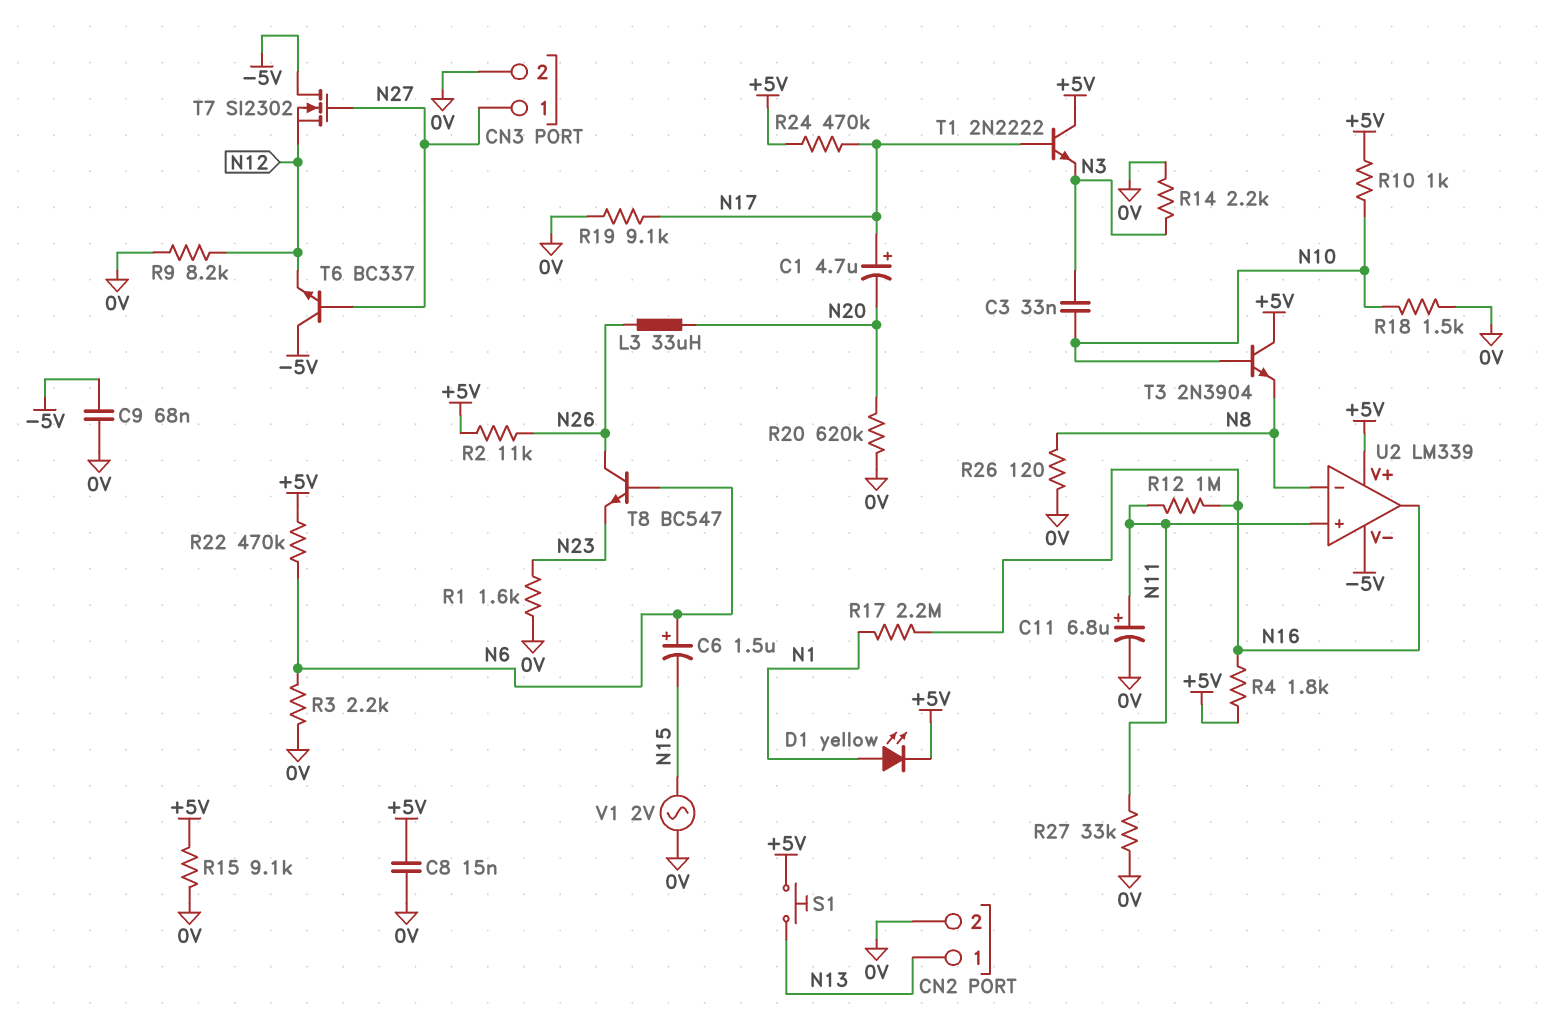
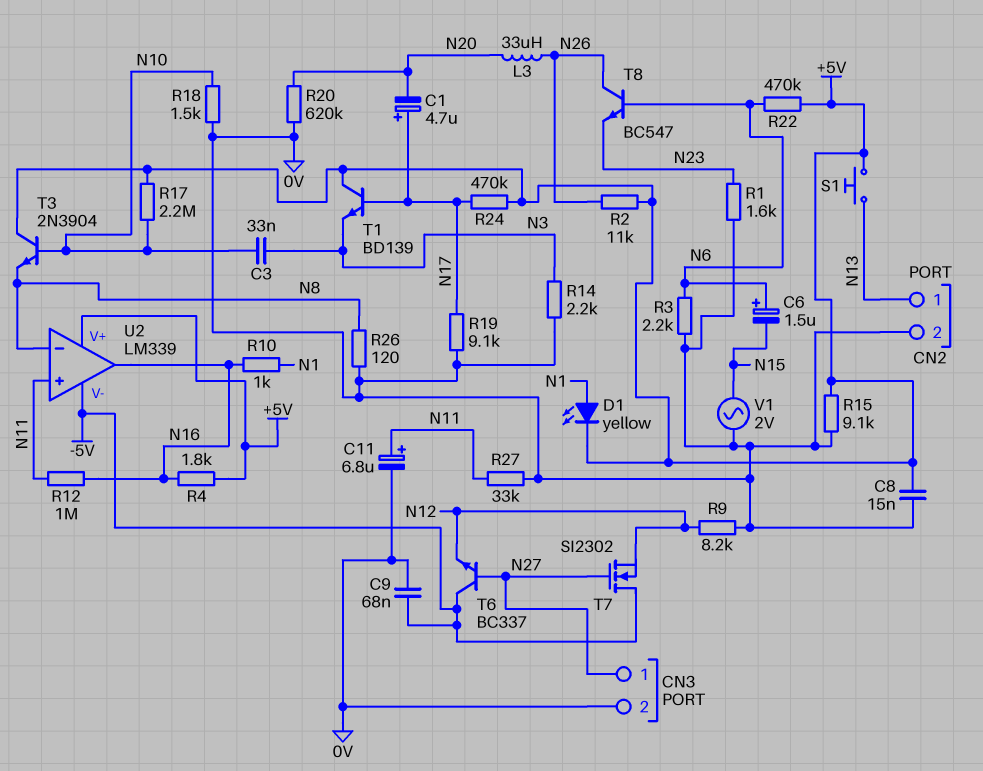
R10: 1k (+5V, N10) -> 1k (N1, N16)
R17: 2.2M (N1, N16) -> 2.2M (+5V, N10)
T1: NPN 2N2222 (B N17, C +5V, E N3) -> NPN BD139 (B N17, C +5V, E N3)

